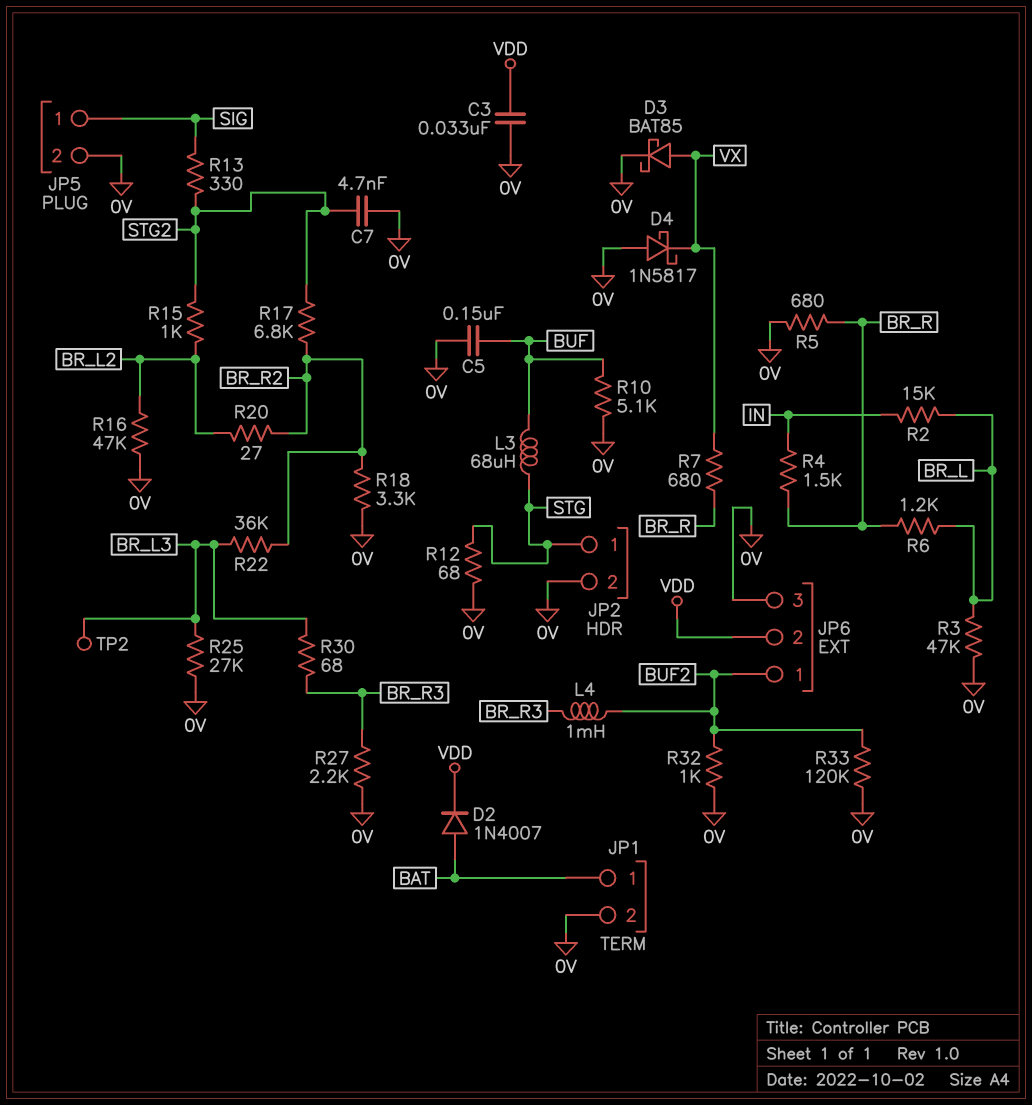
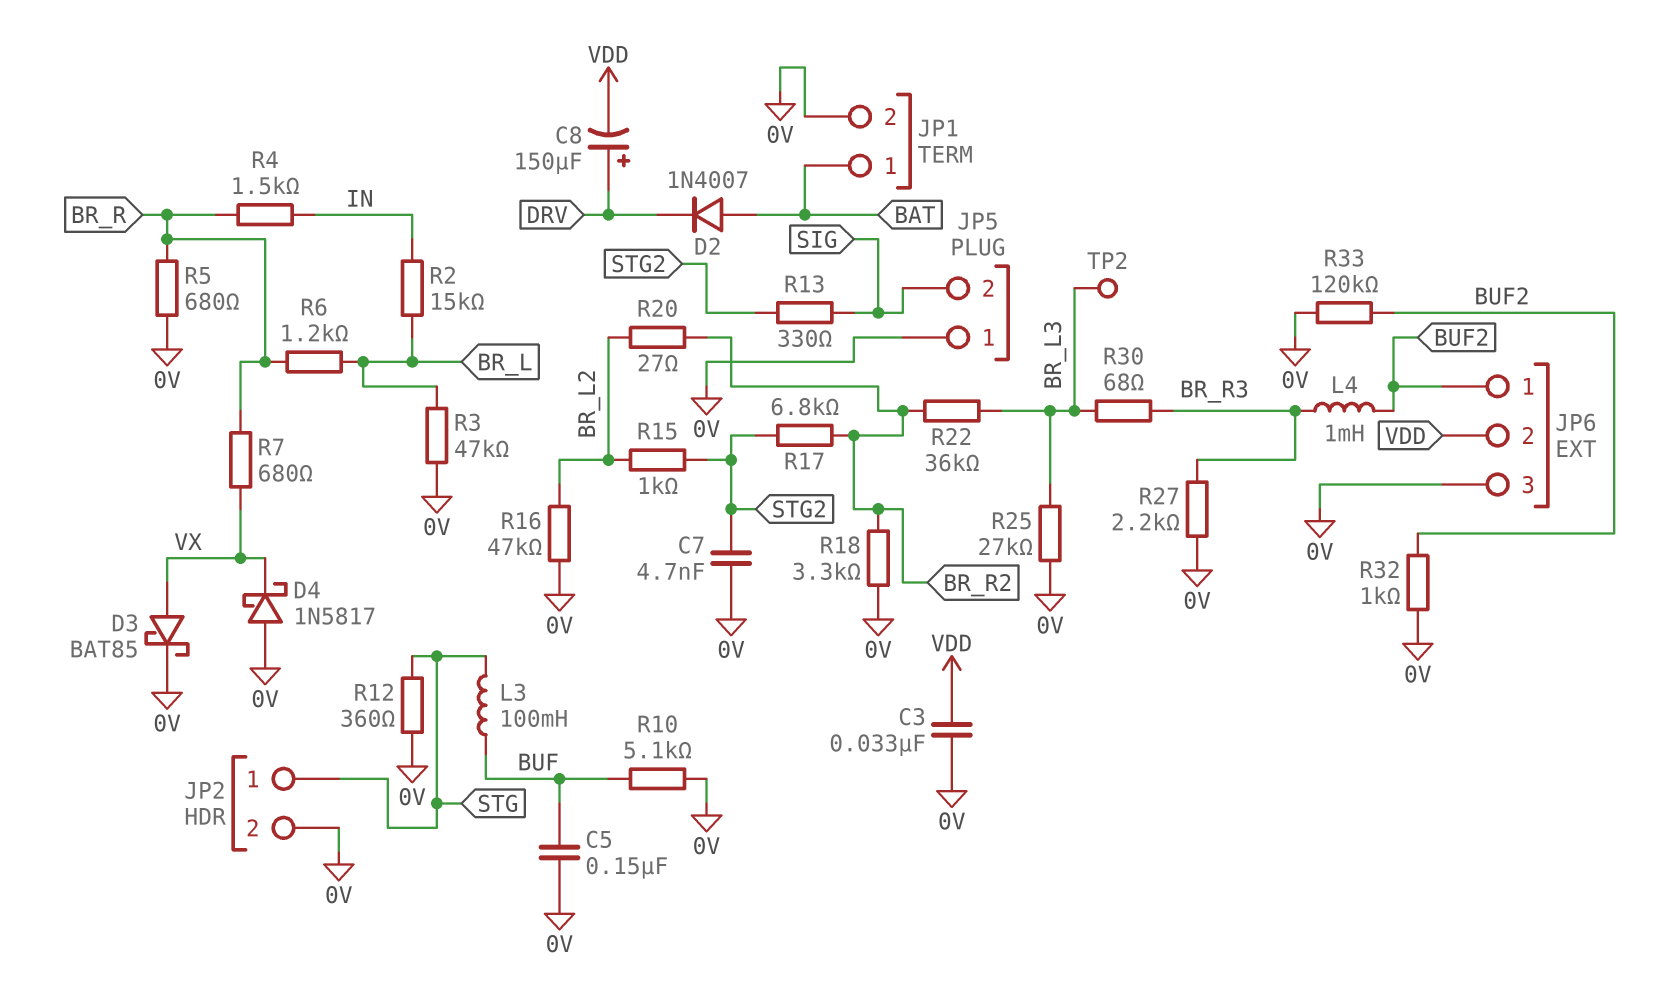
C8: none -> 150uF (plus DRV, minus VDD)
D2: diode 1N4007 (A BAT, K VDD) -> diode 1N4007 (A BAT, K DRV)
JP5 pin 1: SIG -> 0V
JP5 pin 2: 0V -> SIG
L3: 68uH (BUF, STG) -> 100mH (BUF, STG)
R12: 68 (0V, STG) -> 360 (0V, STG)

